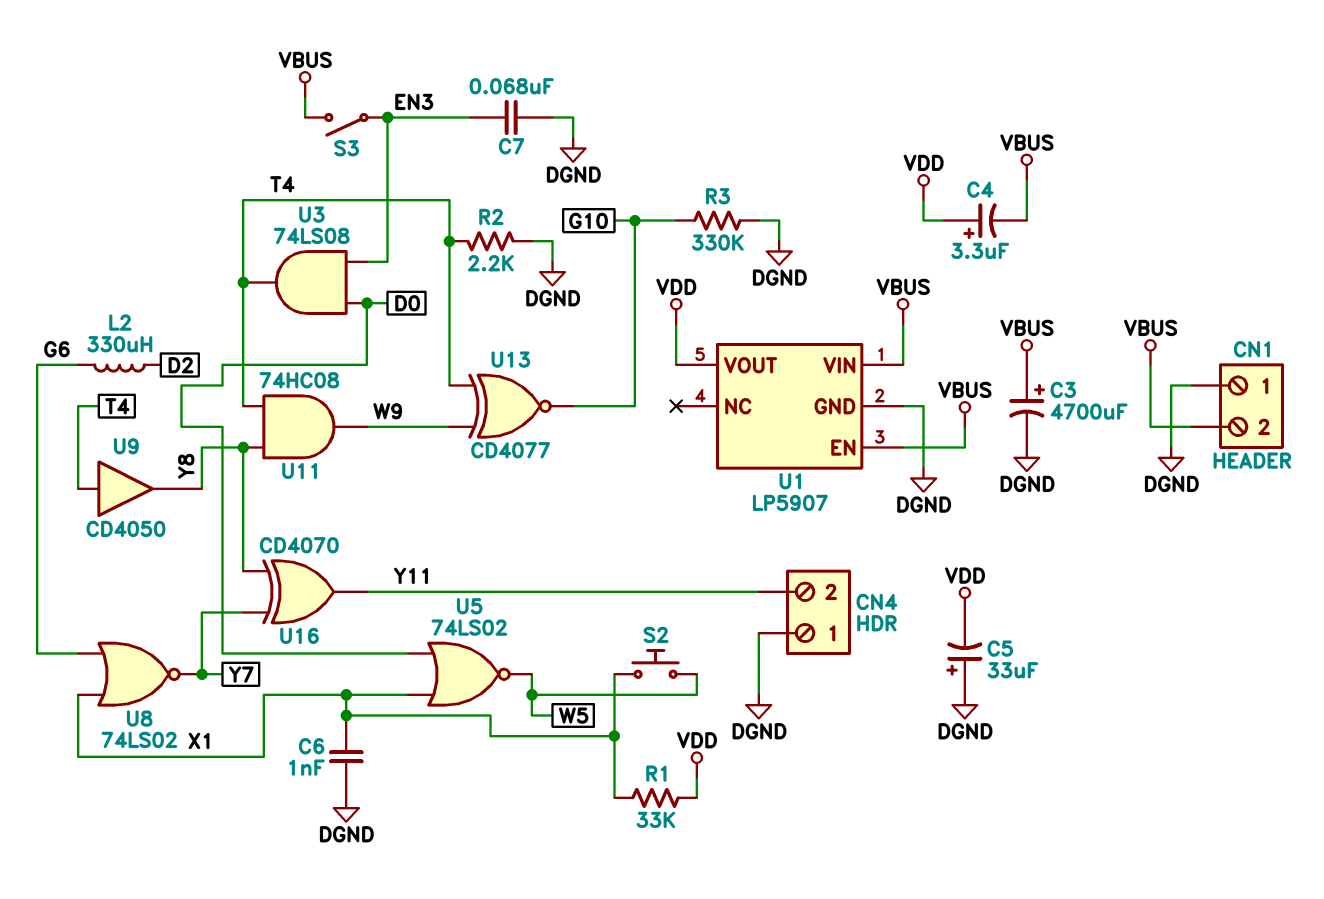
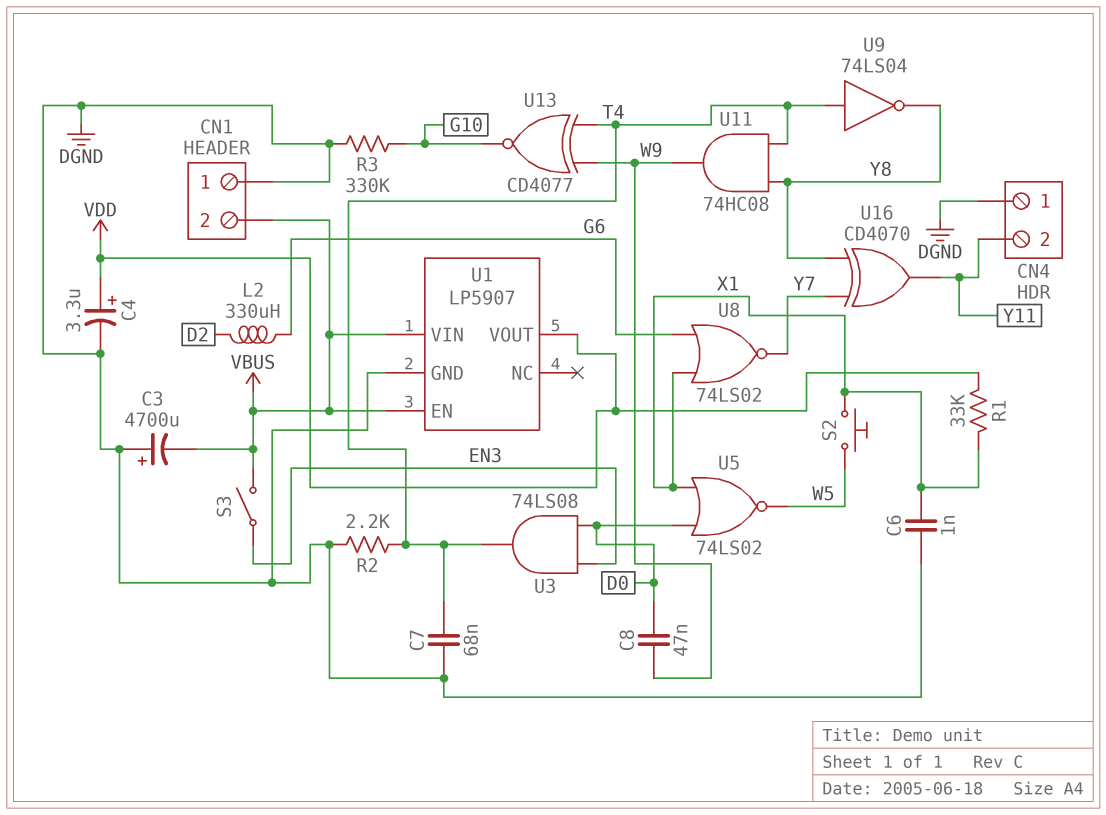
C3: 4700uF (plus VBUS, minus DGND) -> 4700uF (plus DGND, minus VBUS)
C4: 3.3uF (plus VDD, minus VBUS) -> 3.3uF (plus VDD, minus DGND)
C5: 33uF (plus DGND, minus VDD) -> none
C7: 68nF (DGND, EN3) -> 68nF (DGND, T4)
C8: none -> 47nF (D0, W9)
U9: buffer CD4050 (in T4, out Y8) -> NOT 74LS04 (in T4, out Y8)

